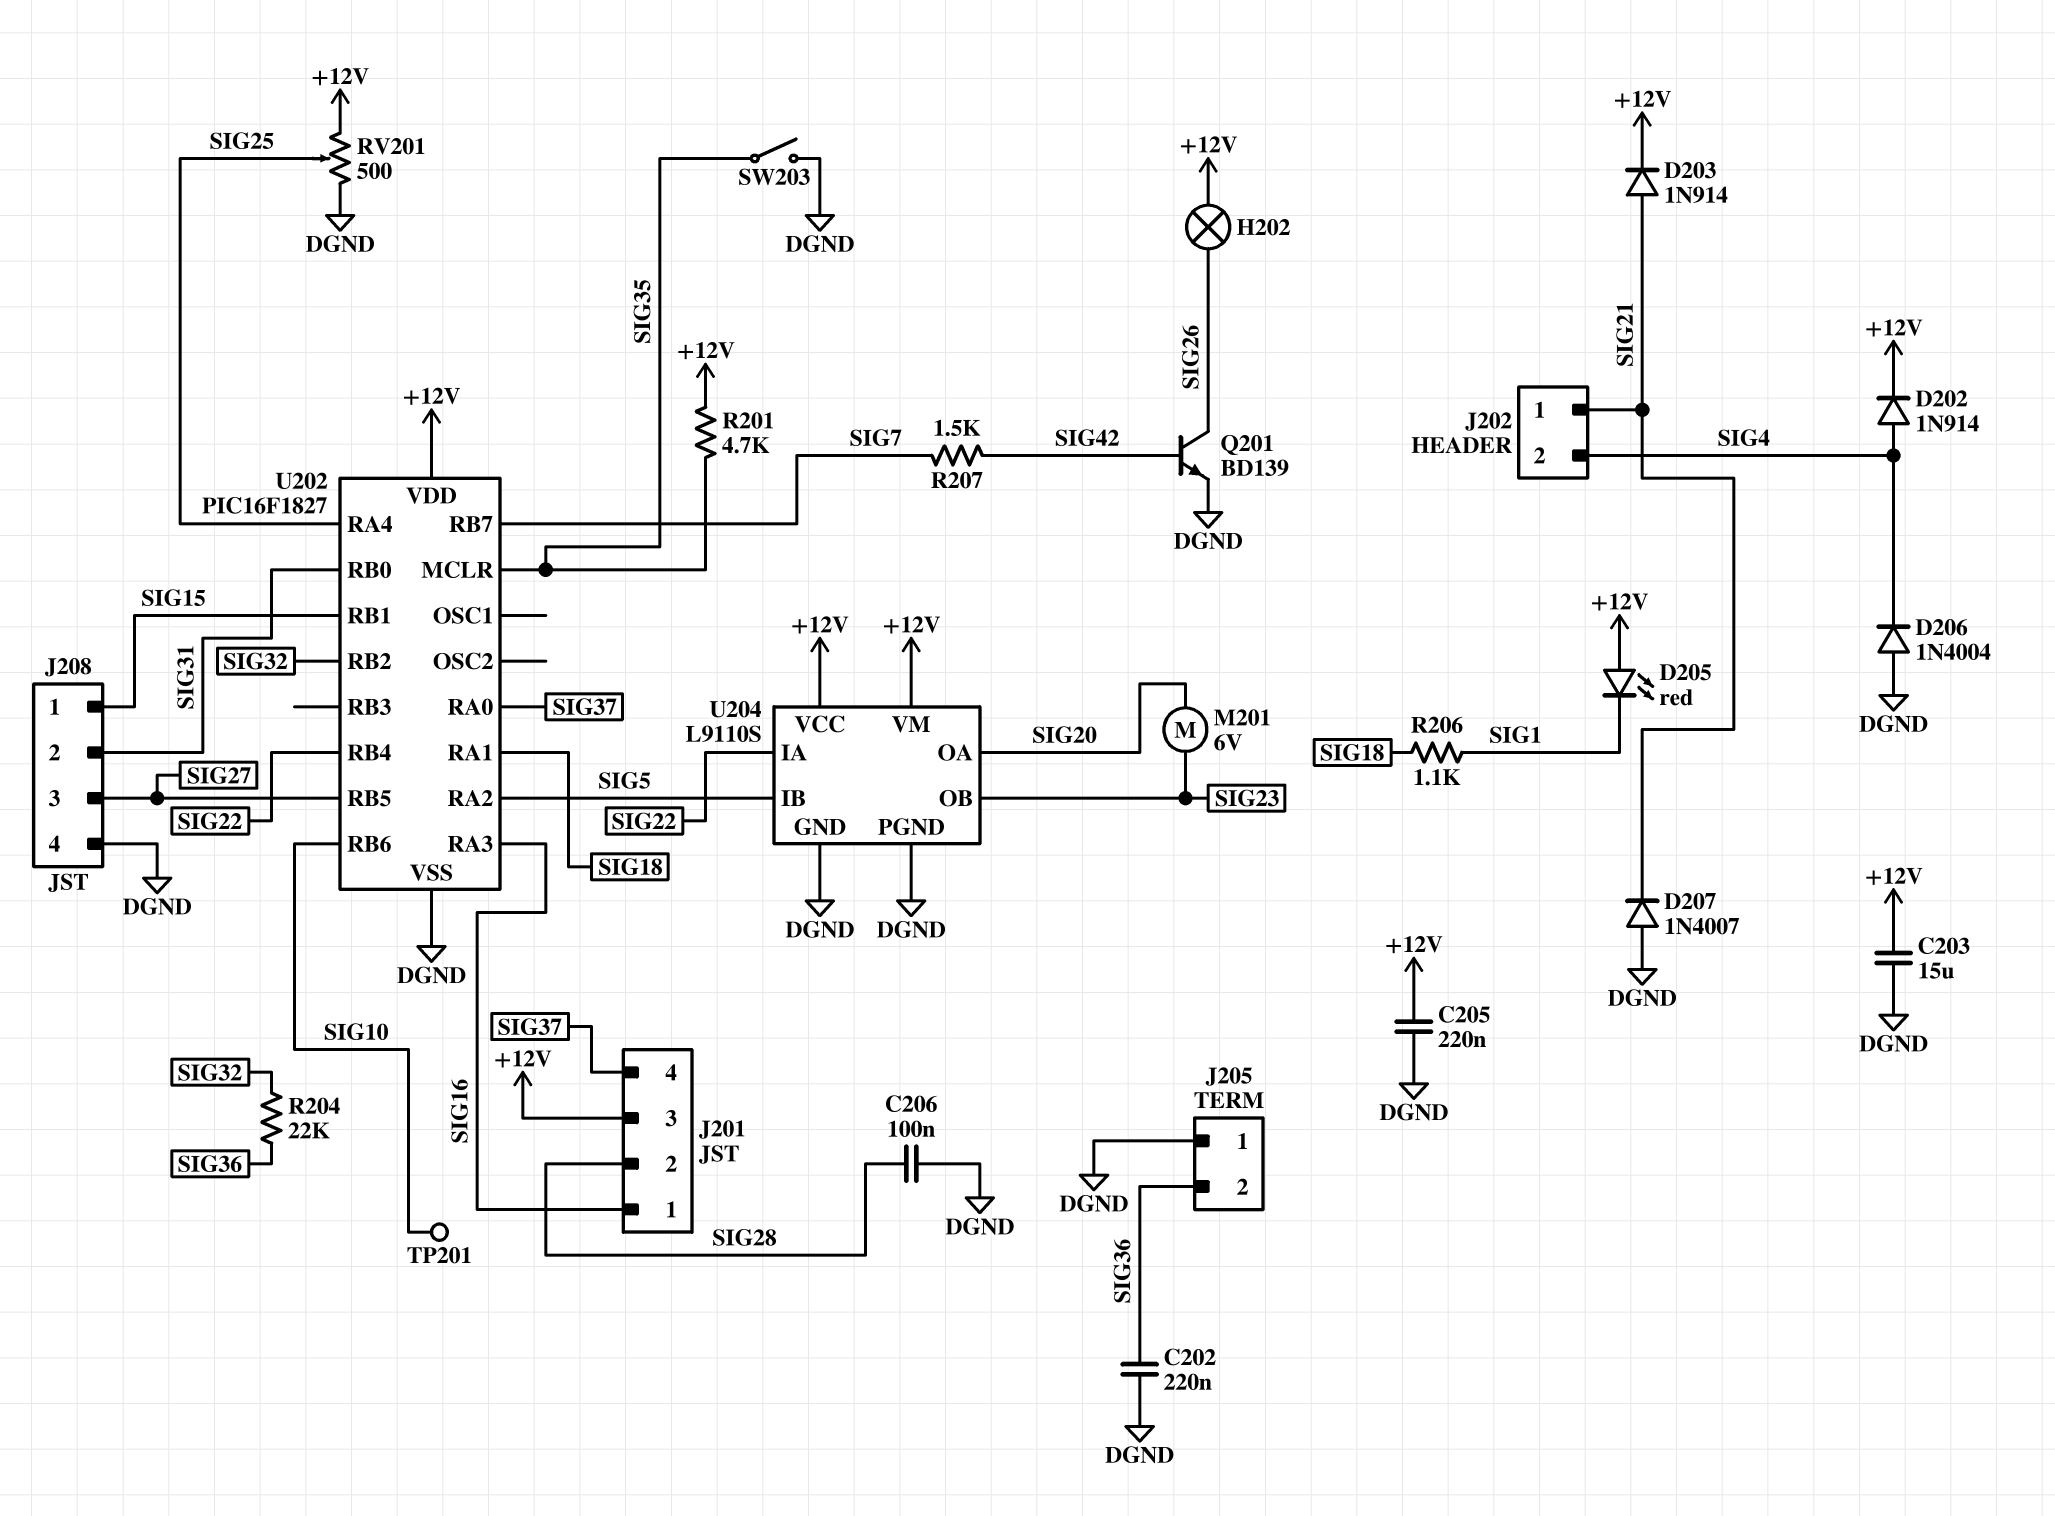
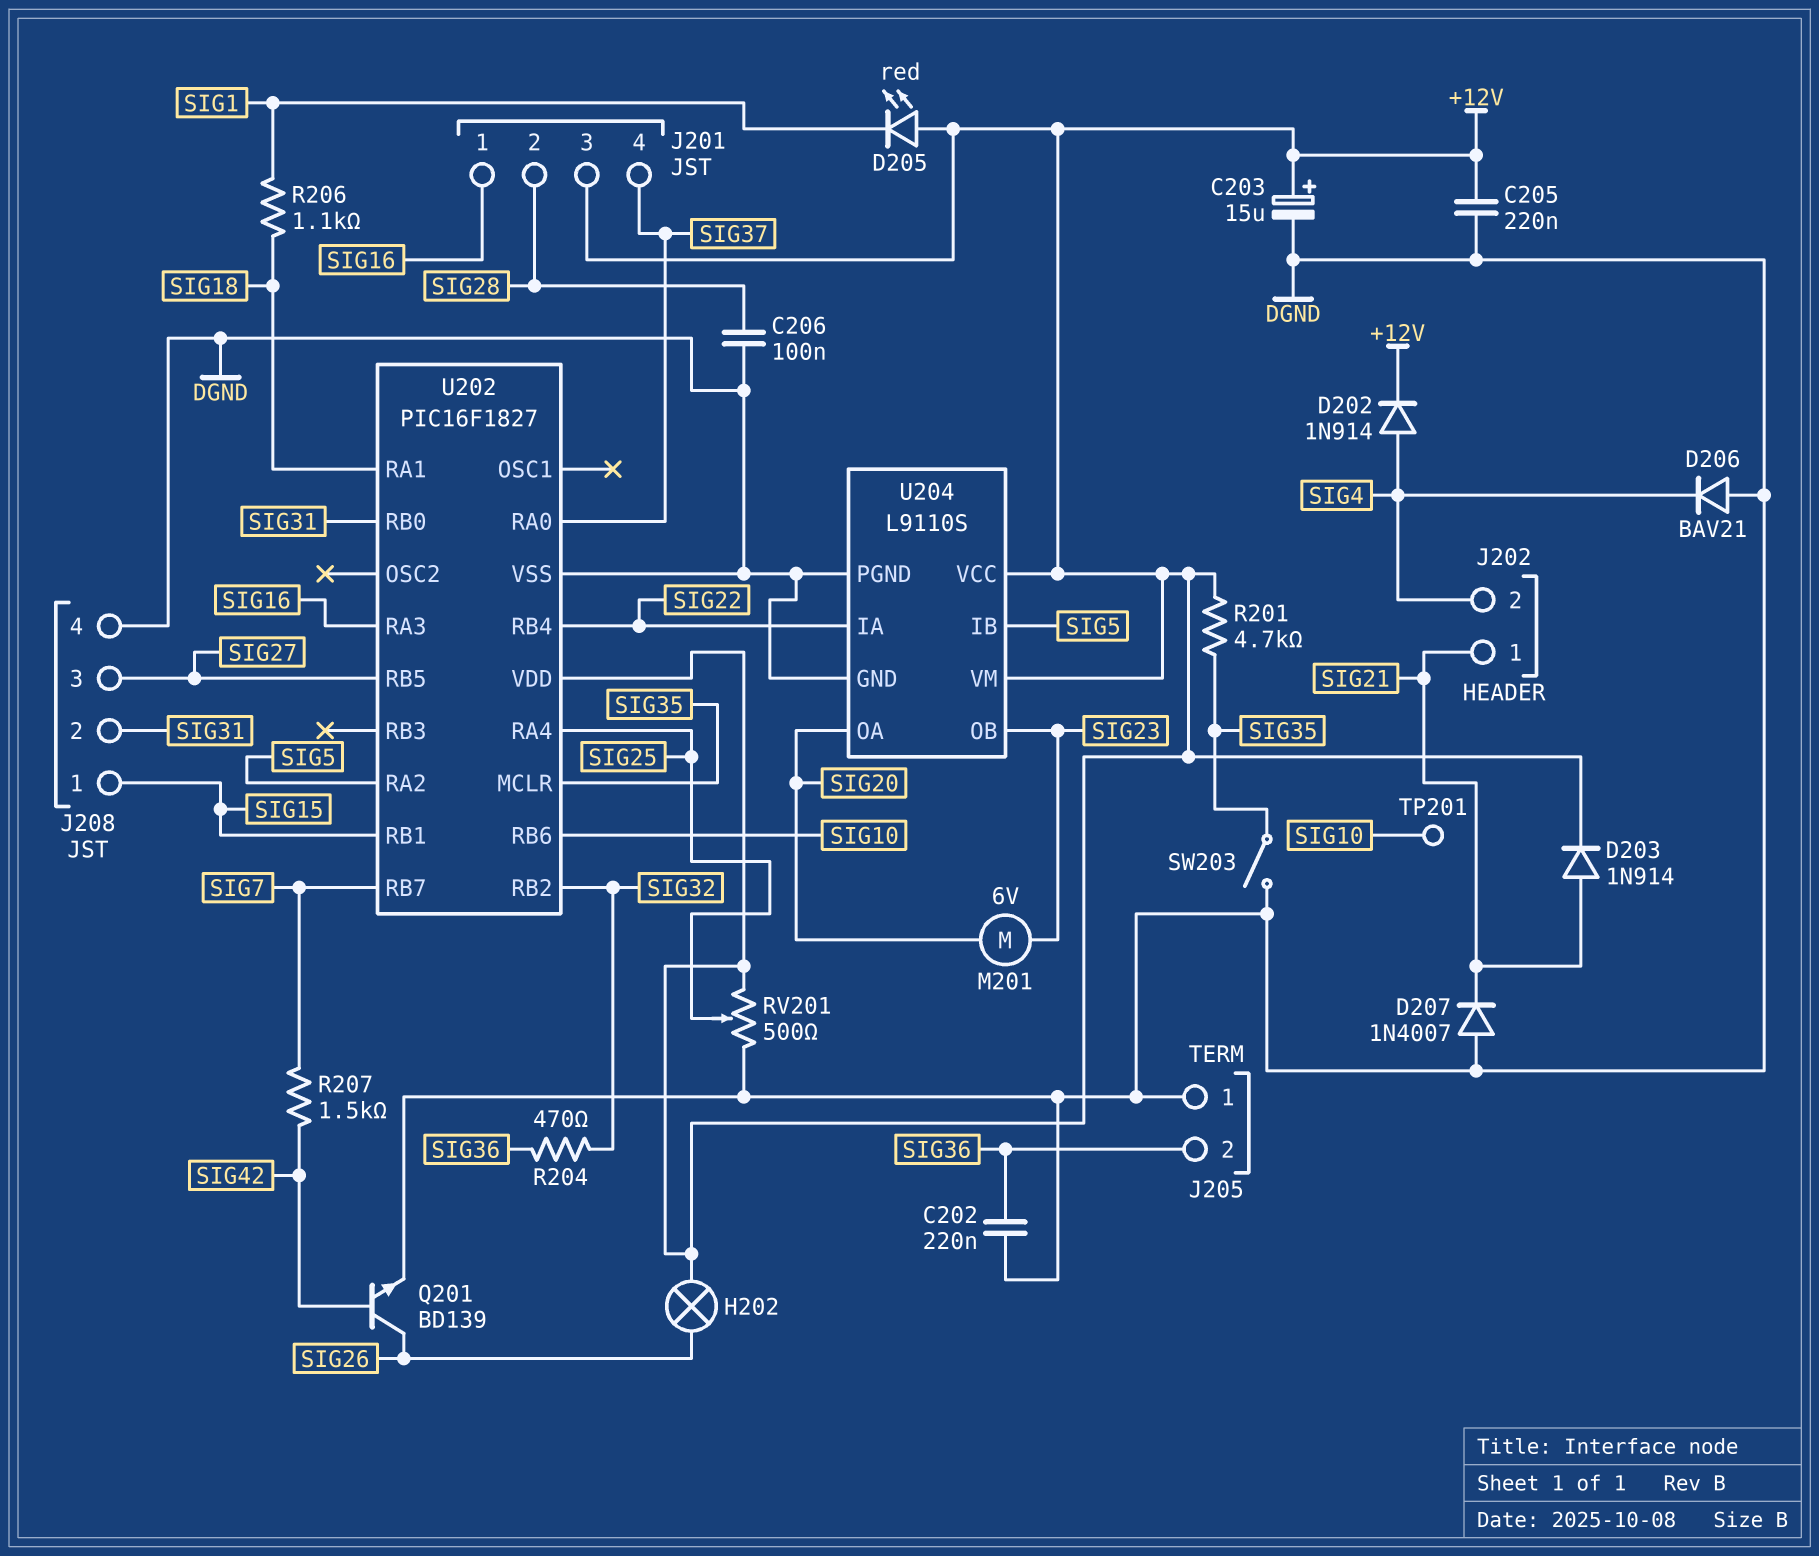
C203: 15uF (+12V, DGND) -> 15uF (plus +12V, minus DGND)
D206: diode 1N4004 (A DGND, K SIG4) -> diode BAV21 (A DGND, K SIG4)
R204: 22k (SIG32, SIG36) -> 470 (SIG32, SIG36)

